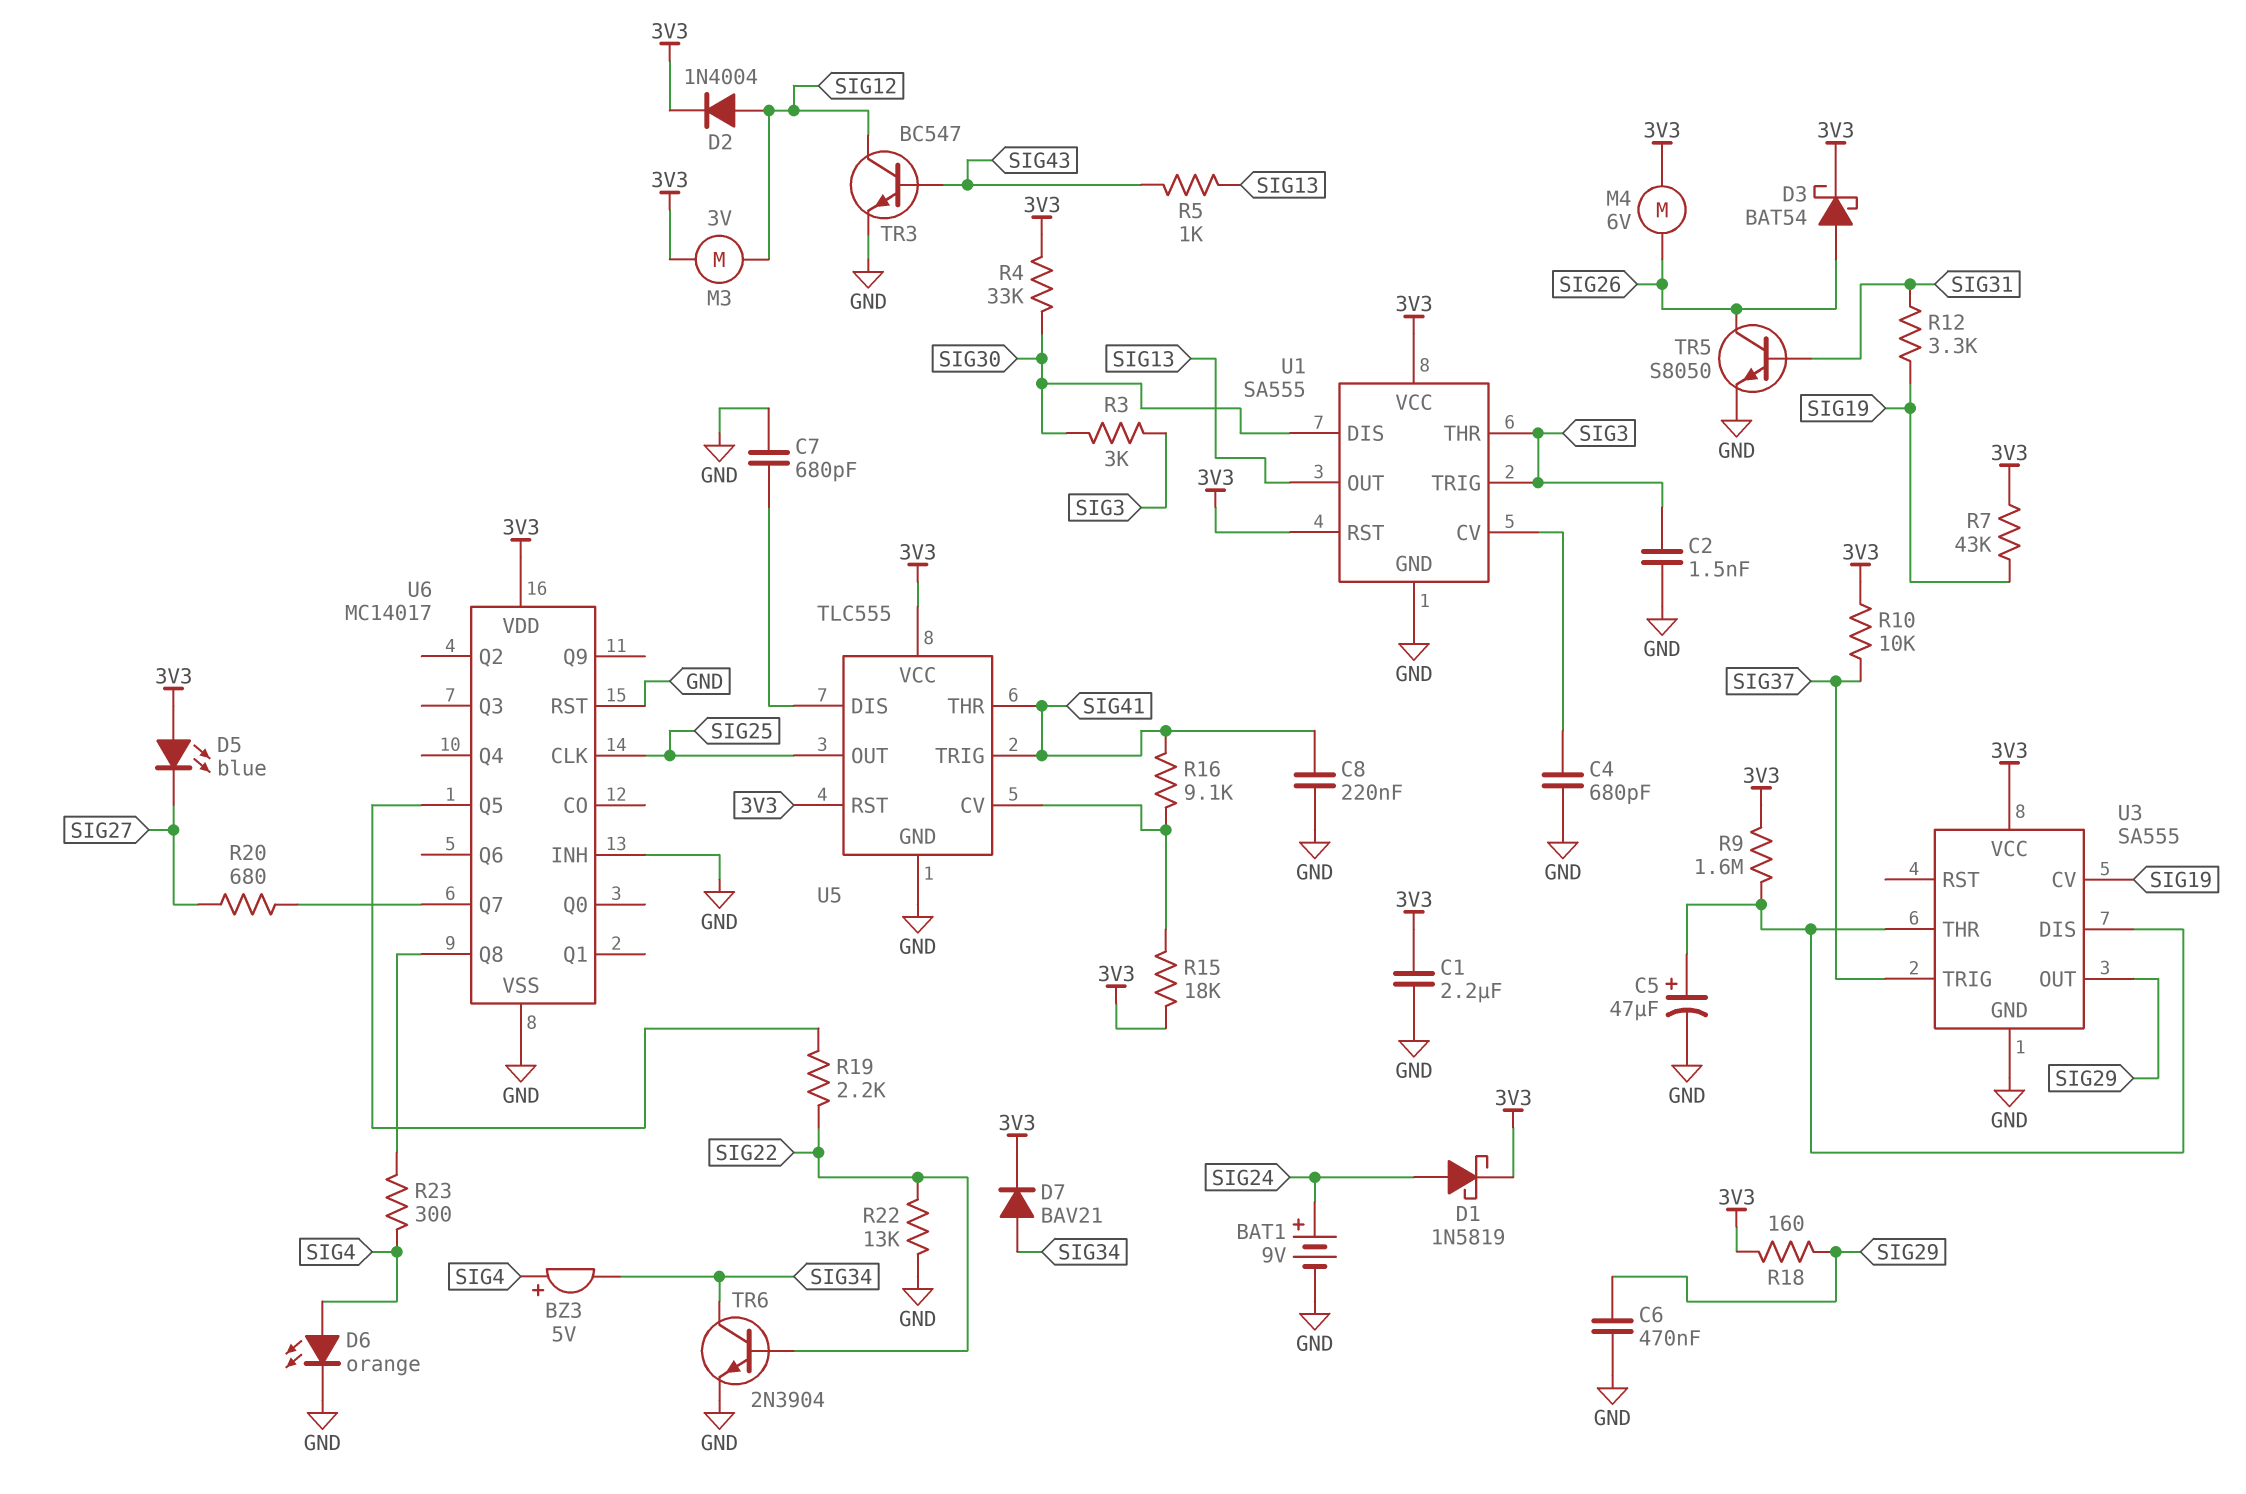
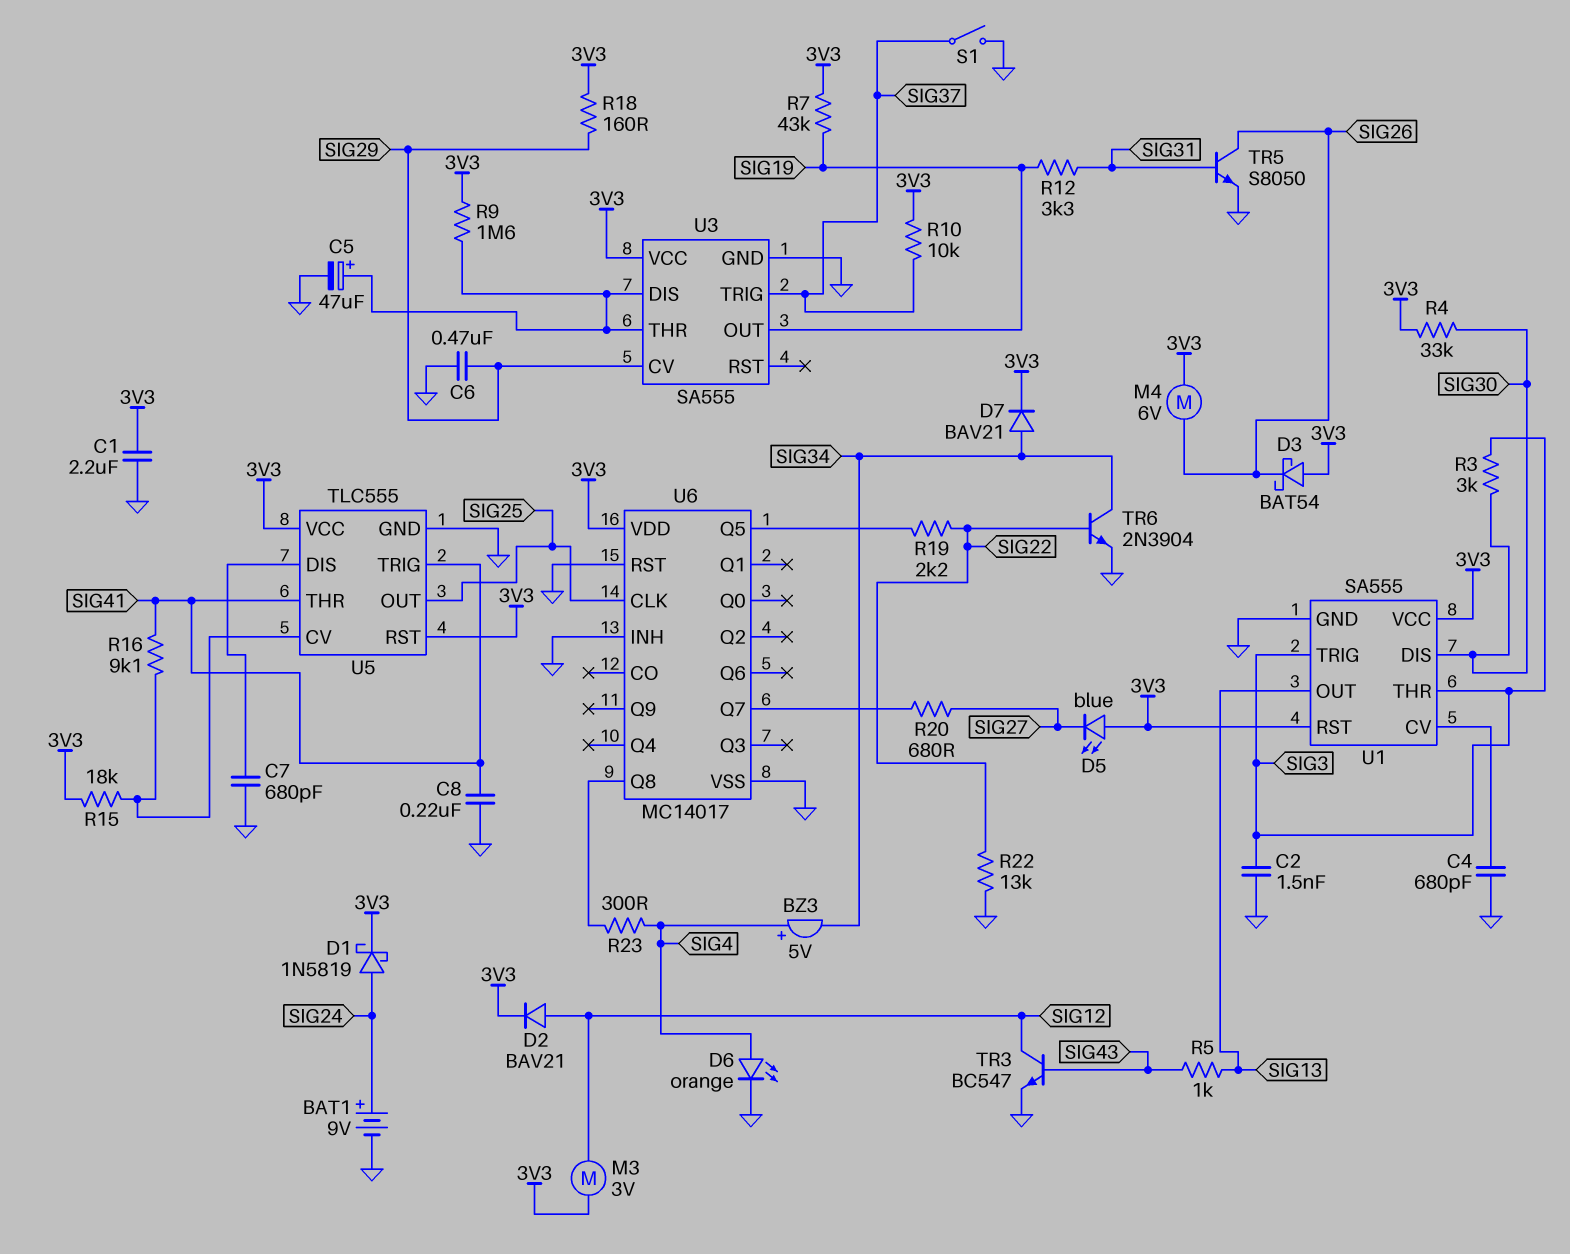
D2: diode 1N4004 (A SIG12, K 3V3) -> diode BAV21 (A SIG12, K 3V3)
D3: schottky BAT54 (A SIG26, K 3V3) -> schottky BAT54 (A 3V3, K SIG26)
S1: none -> switch (GND, SIG37)
U3 pin CV: SIG19 -> SIG29
U3 pin OUT: SIG29 -> SIG19

